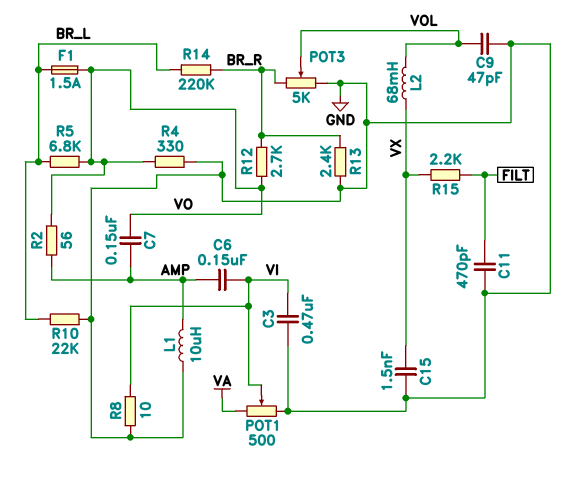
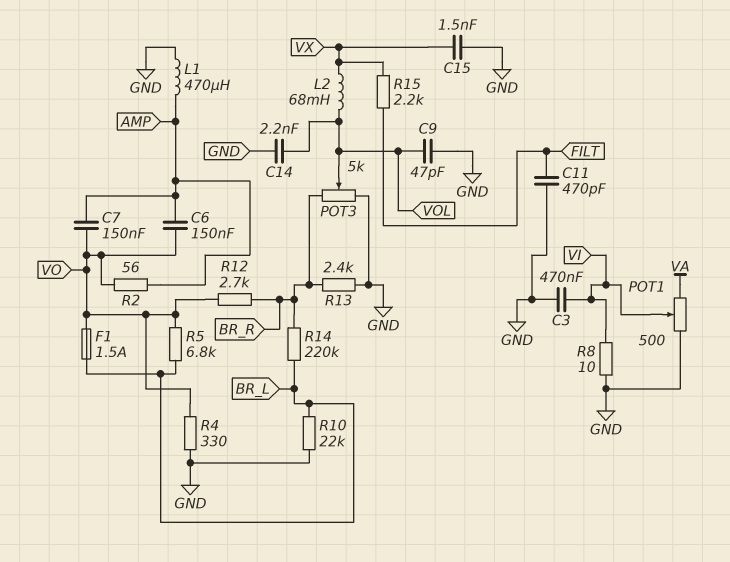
C6: 150nF (AMP, VI) -> 150nF (AMP, VO)
C14: none -> 2.2nF (GND, VOL)
L1: 10uH (AMP, GND) -> 470uH (AMP, GND)

